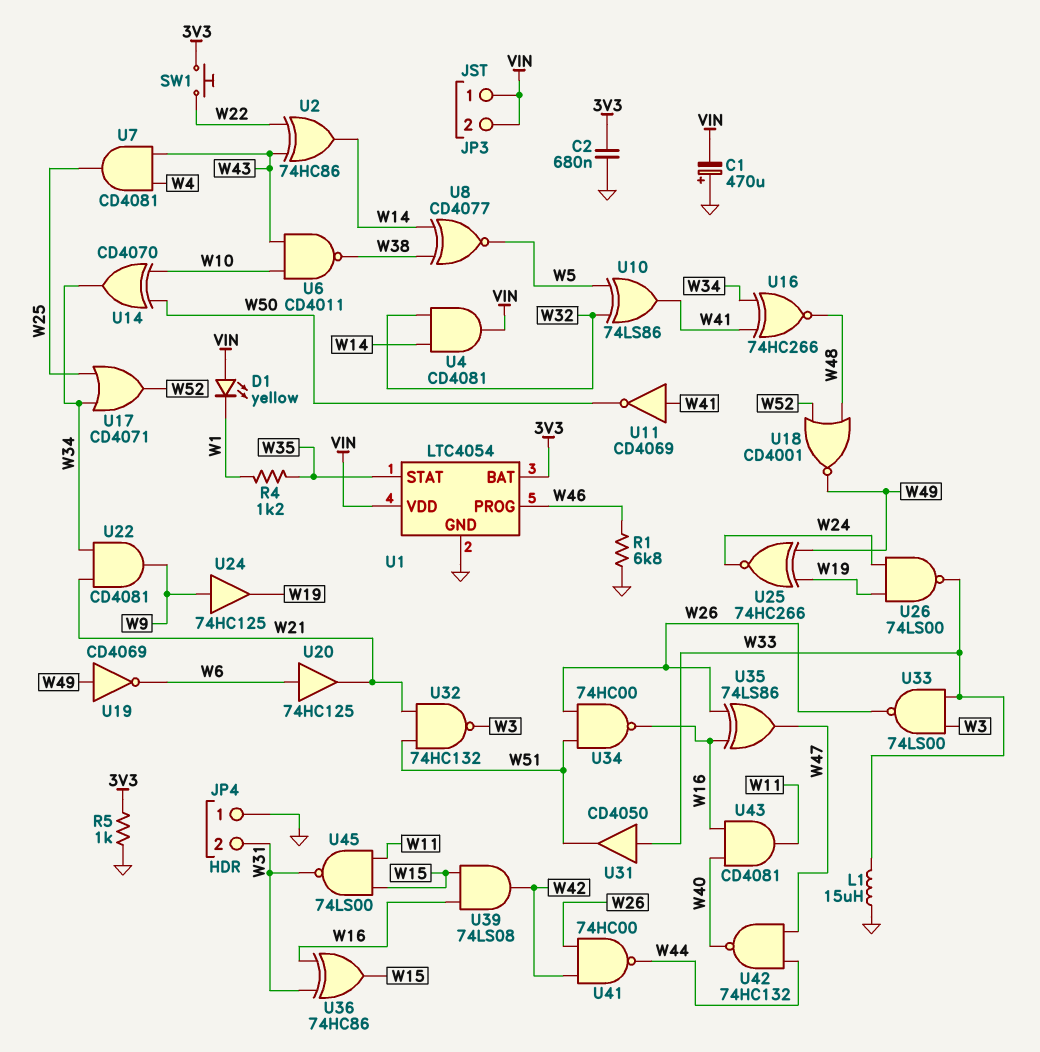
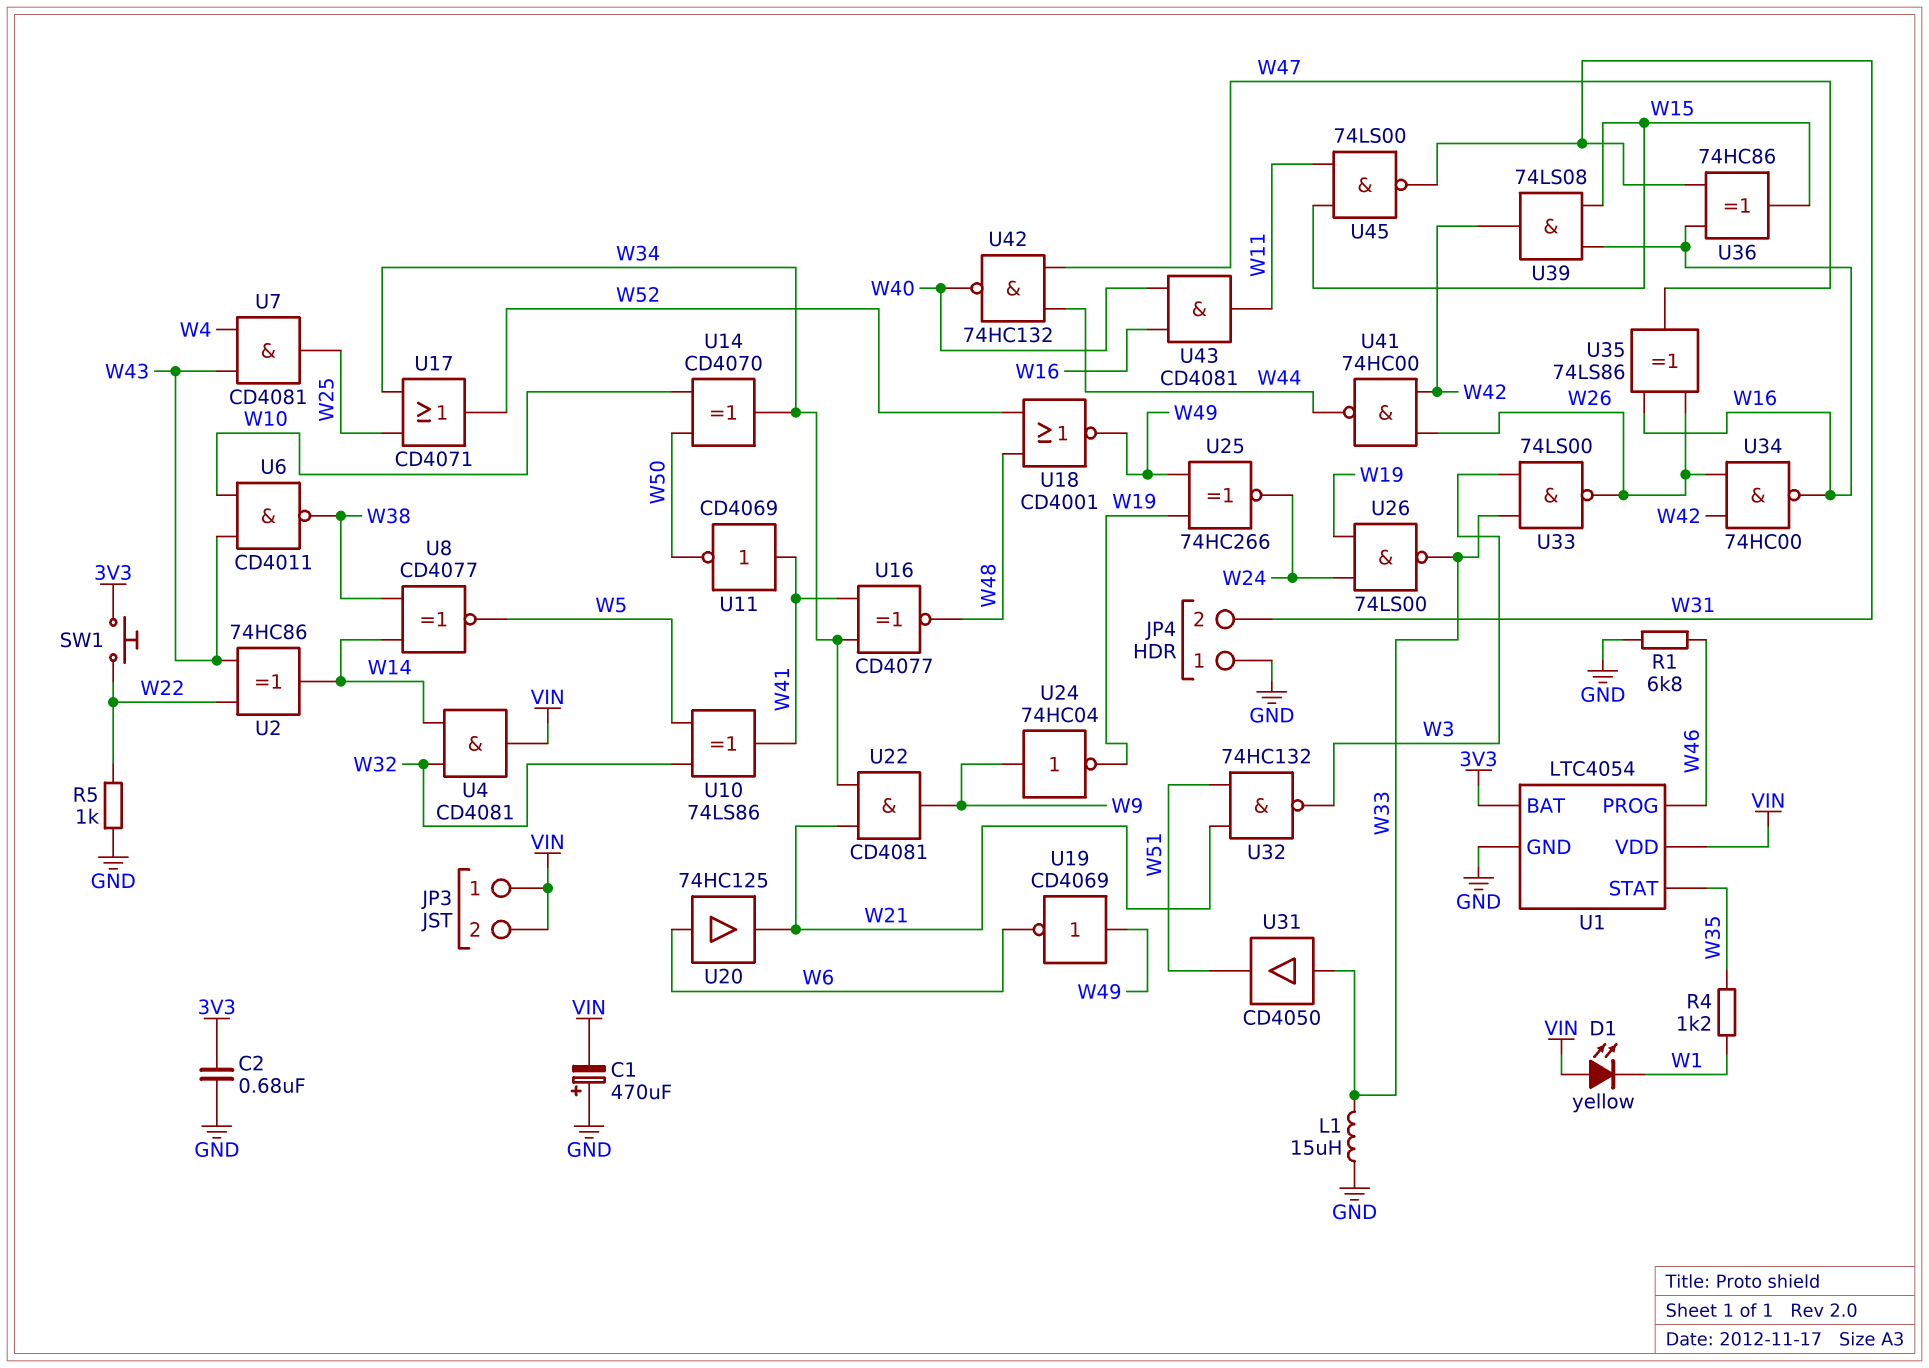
R5: 1k (3V3, GND) -> 1k (GND, W22)
U16: XNOR 74HC266 (in W34, in W41, out W48) -> XNOR CD4077 (in W34, in W41, out W48)
U24: buffer 74HC125 (in W9, out W19) -> NOT 74HC04 (in W9, out W19)
U34: NAND 74HC00 (in W26, in W51, out W16) -> NAND 74HC00 (in W26, in W42, out W16)

